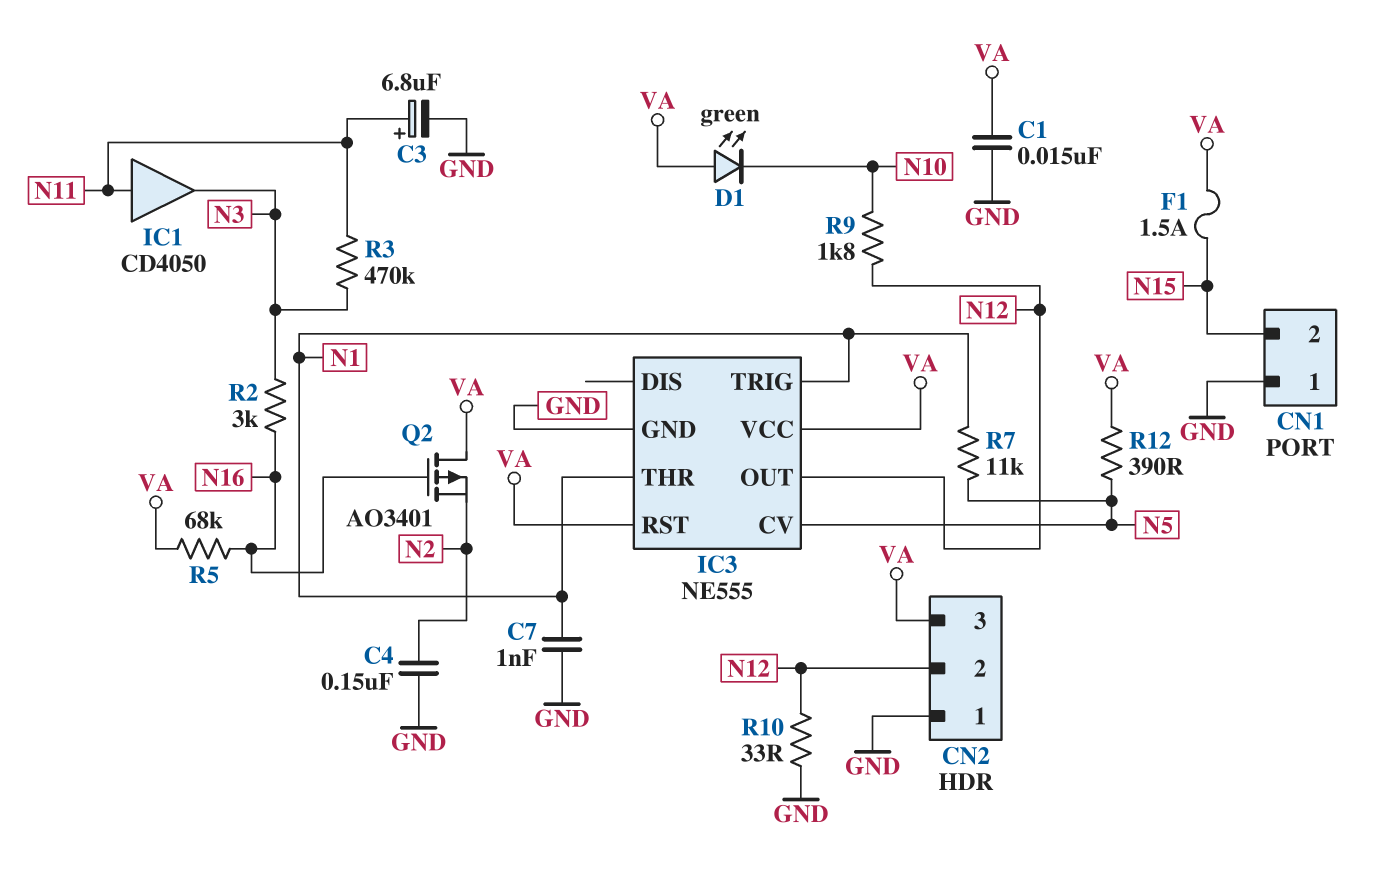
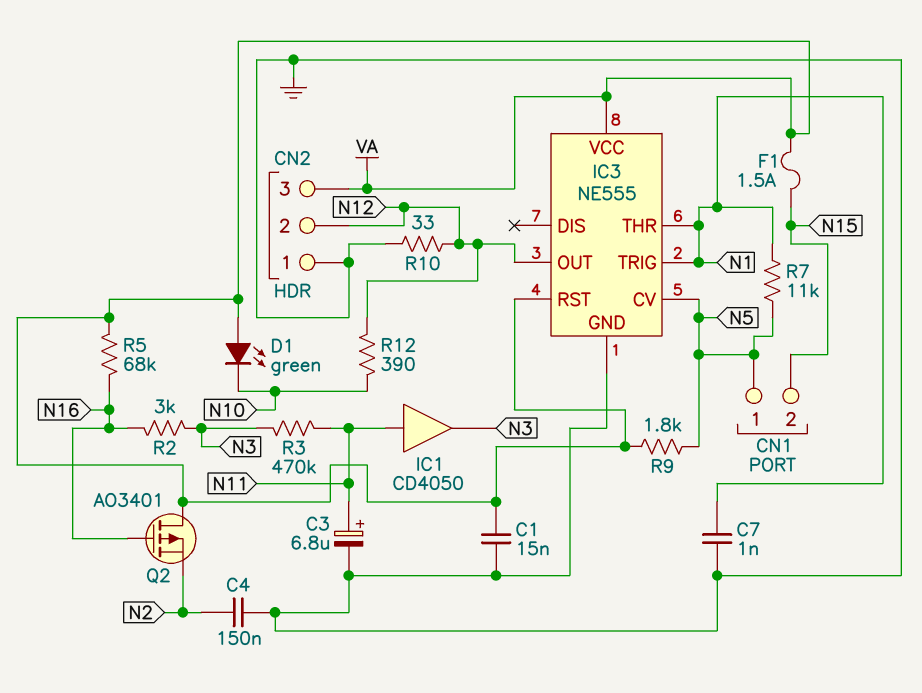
CN1 pin 1: GND -> N5
R9: 1.8k (N10, N12) -> 1.8k (N5, VA)
R12: 390 (N5, VA) -> 390 (N10, N12)

